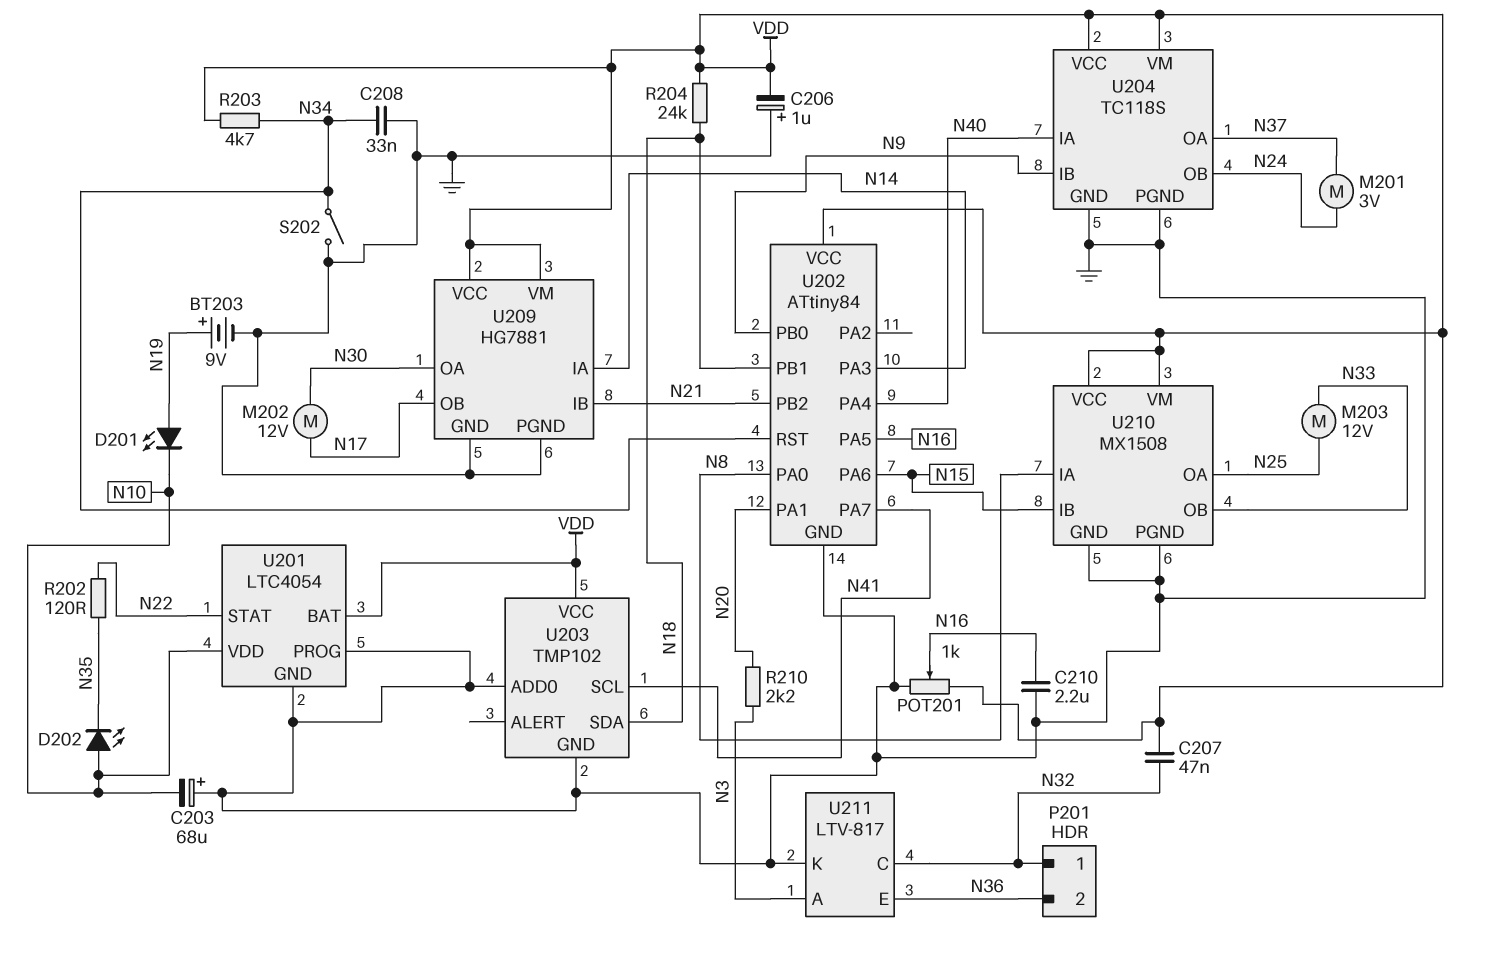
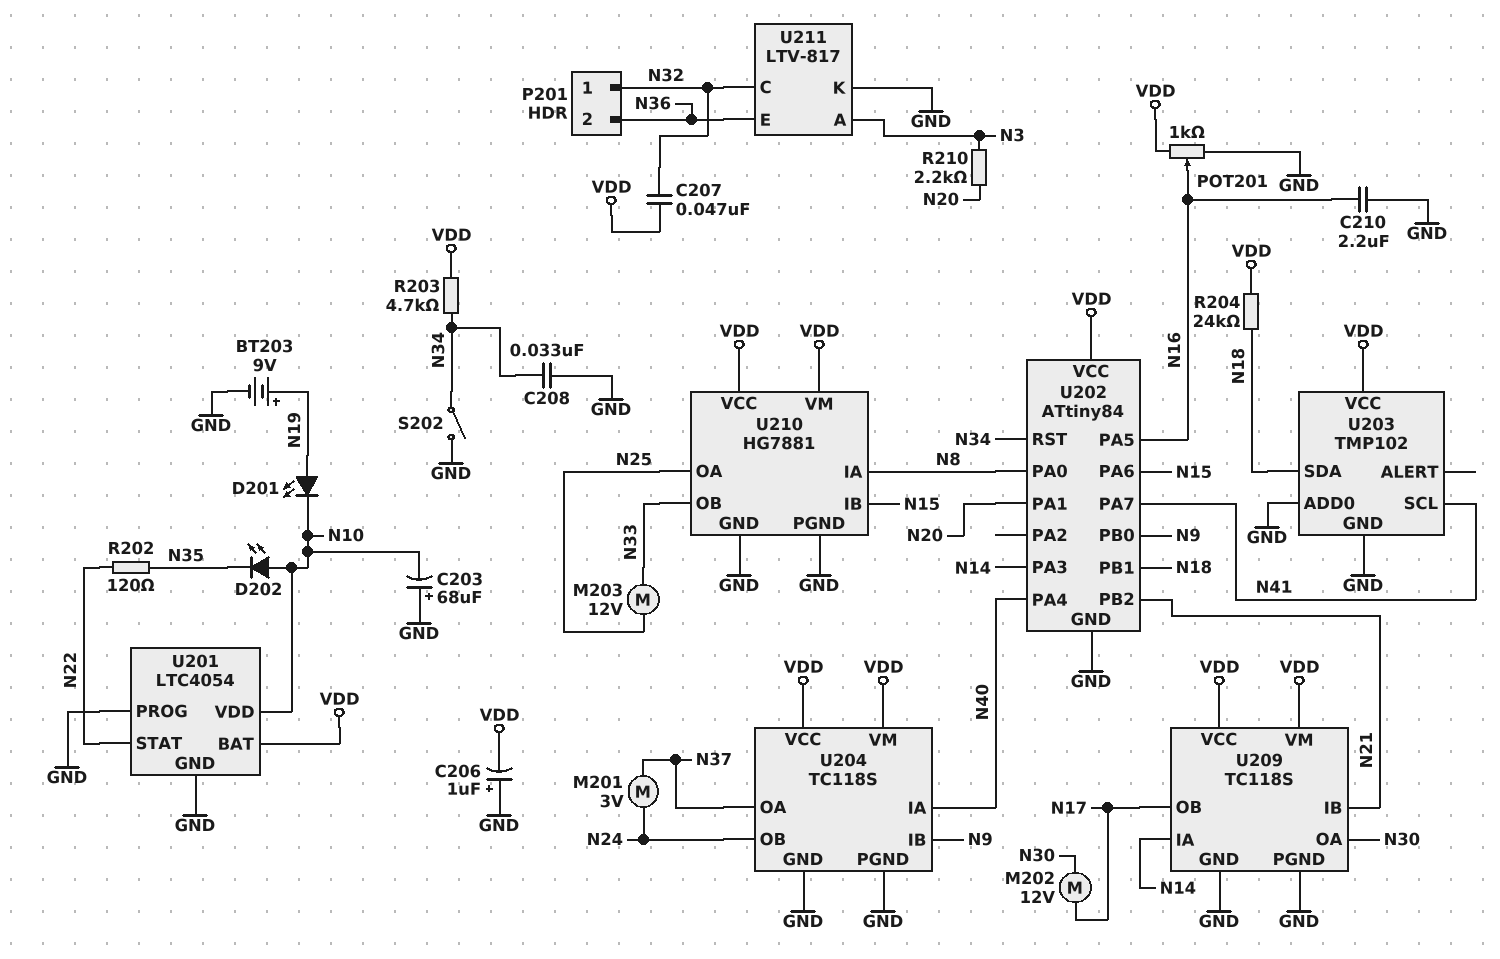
U209: HG7881 -> TC118S
U210: MX1508 -> HG7881

